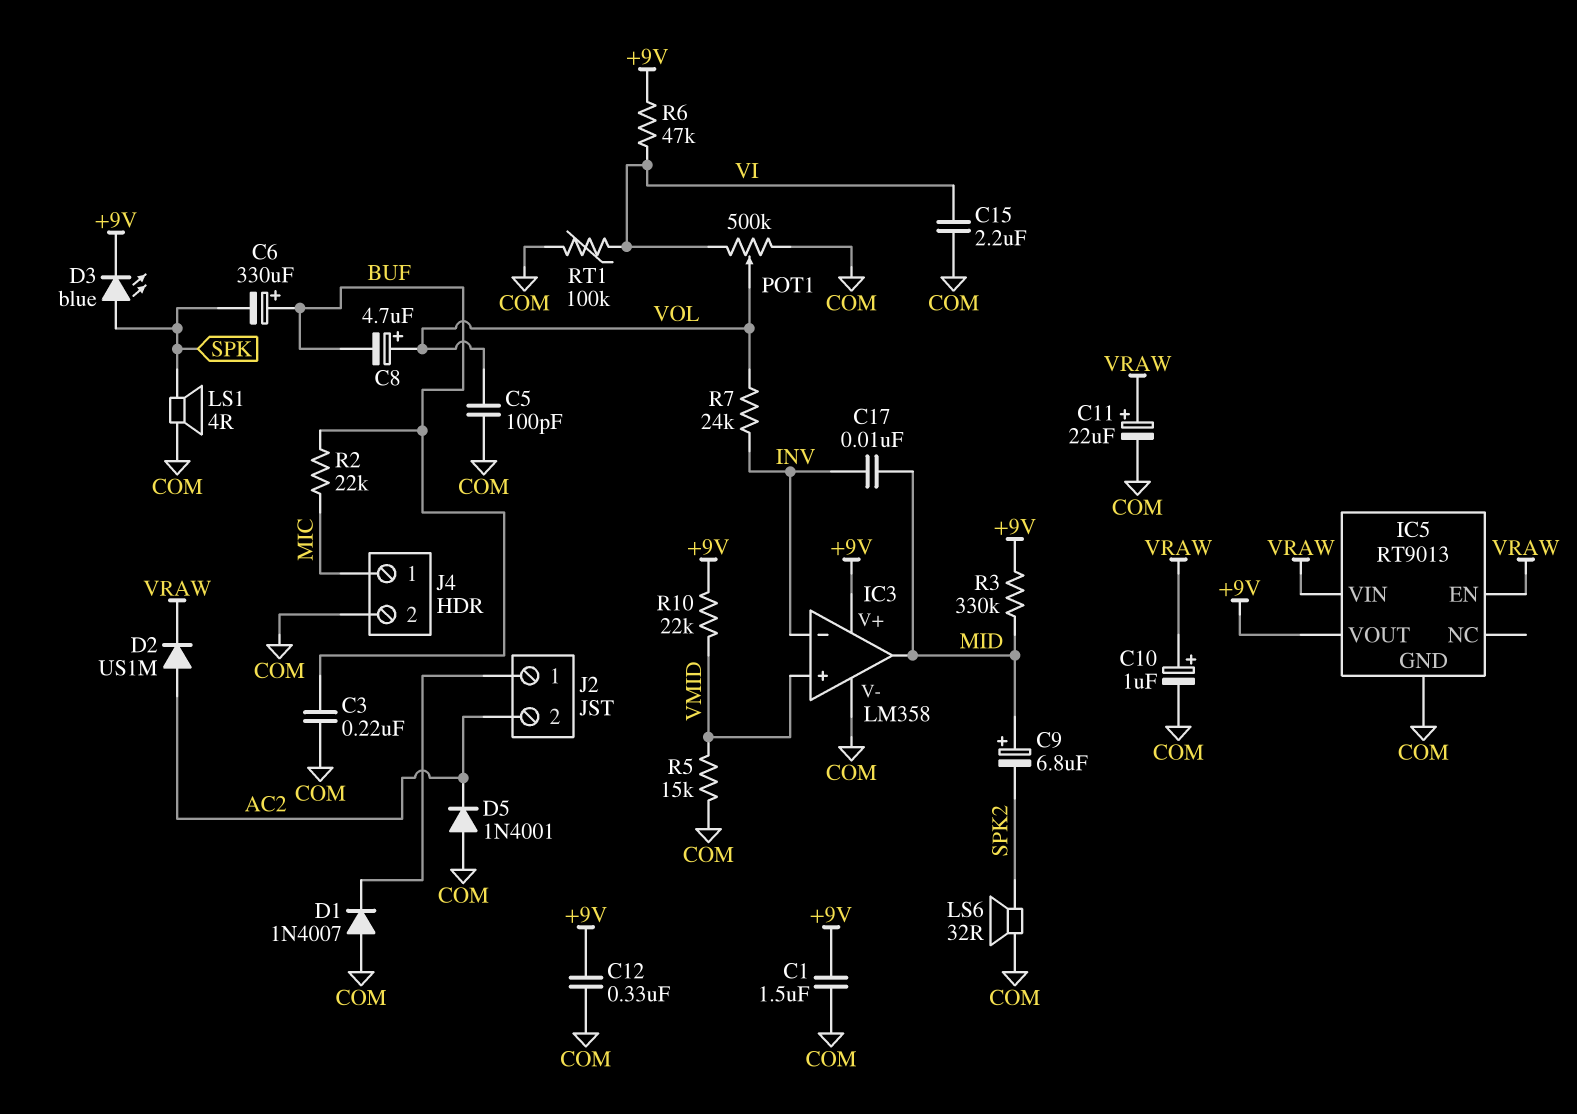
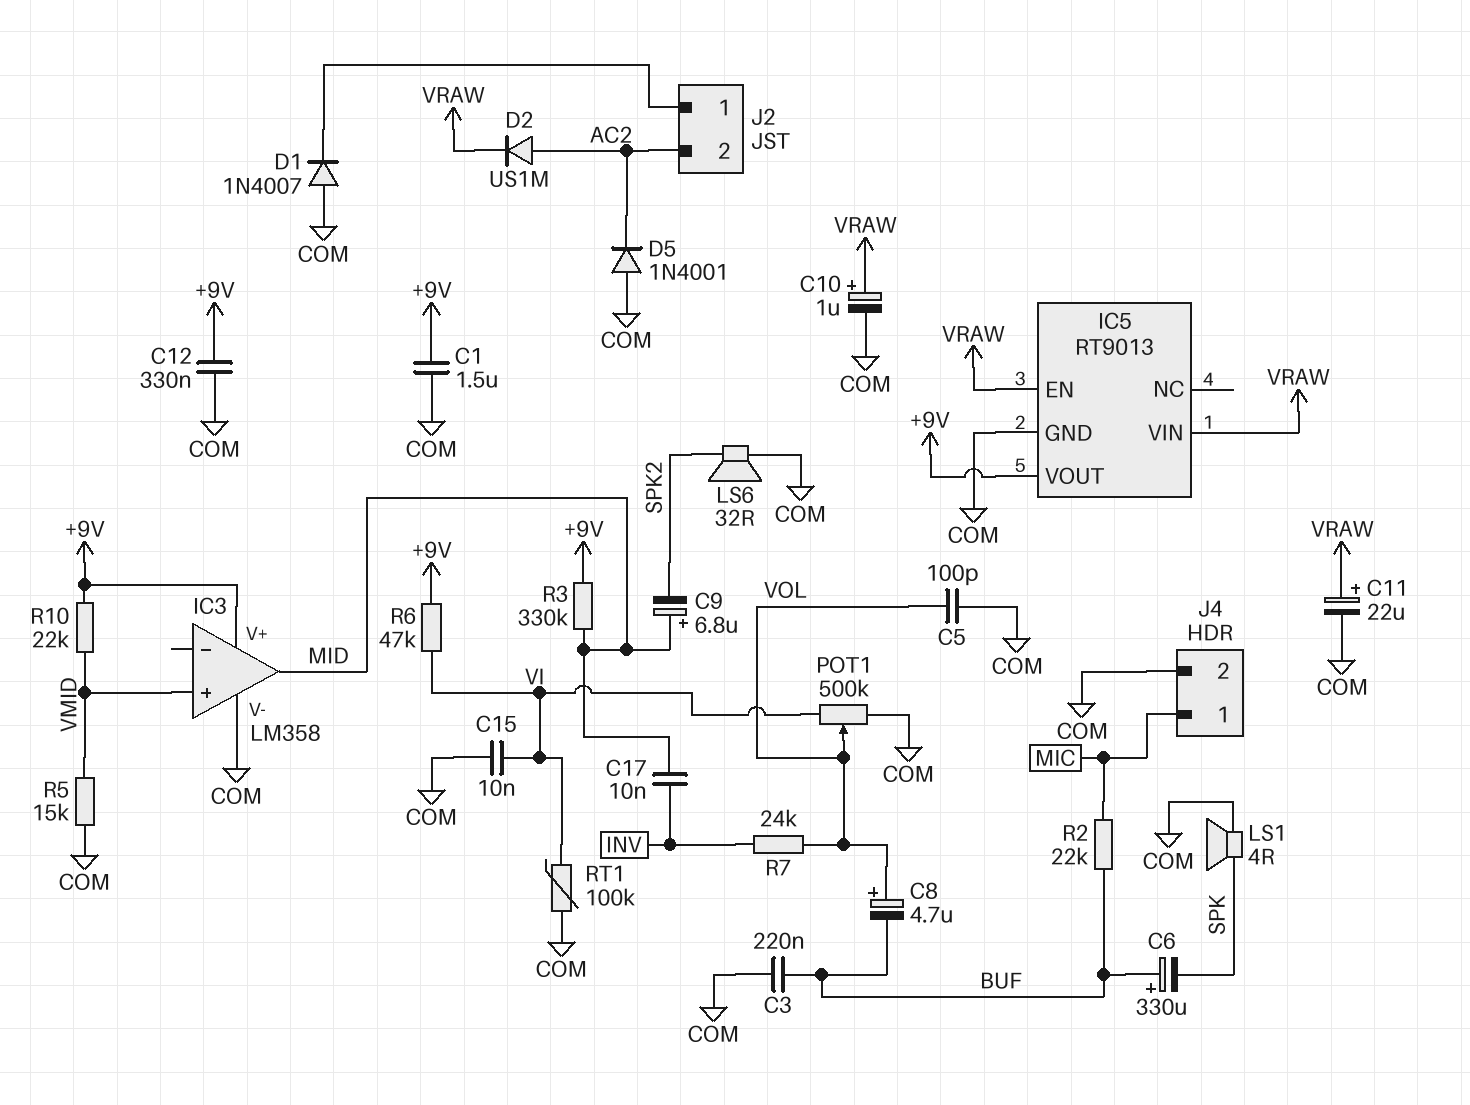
C15: 2.2uF (COM, VI) -> 10nF (COM, VI)
D3: LED blue (A SPK, K +9V) -> none
IC3 pin in-: INV -> none

